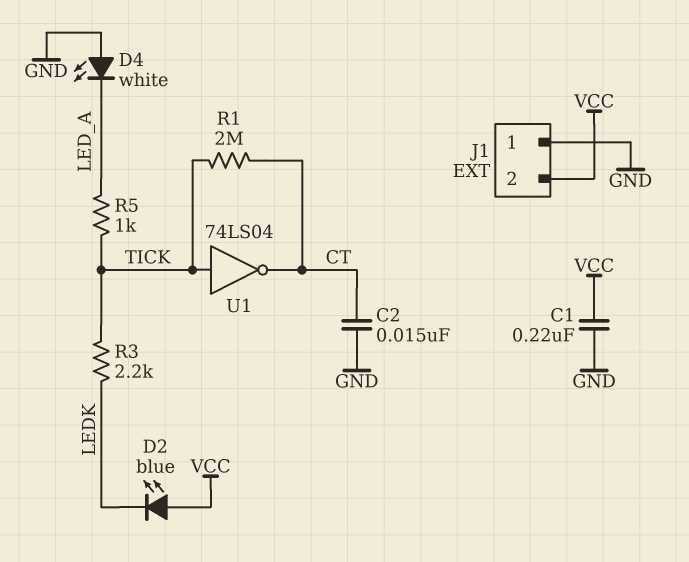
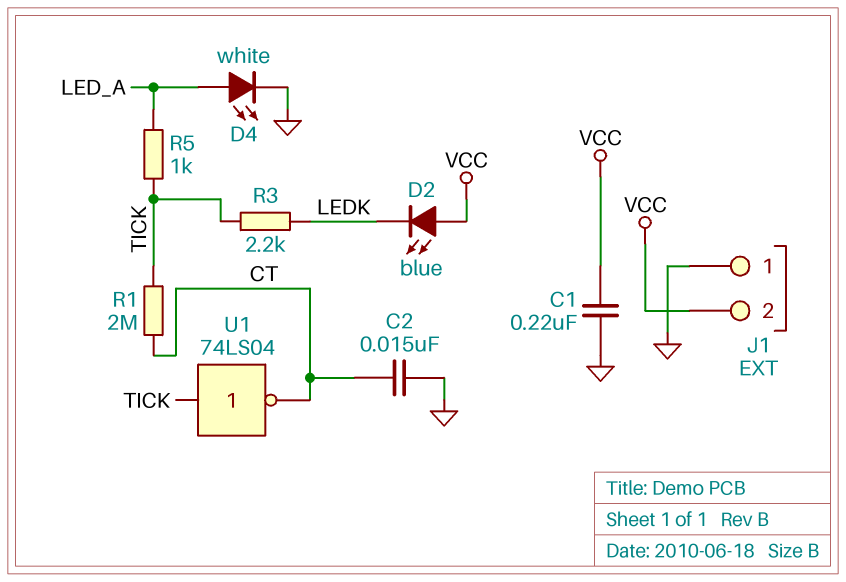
D4: LED white (A GND, K LED_A) -> LED white (A LED_A, K GND)

